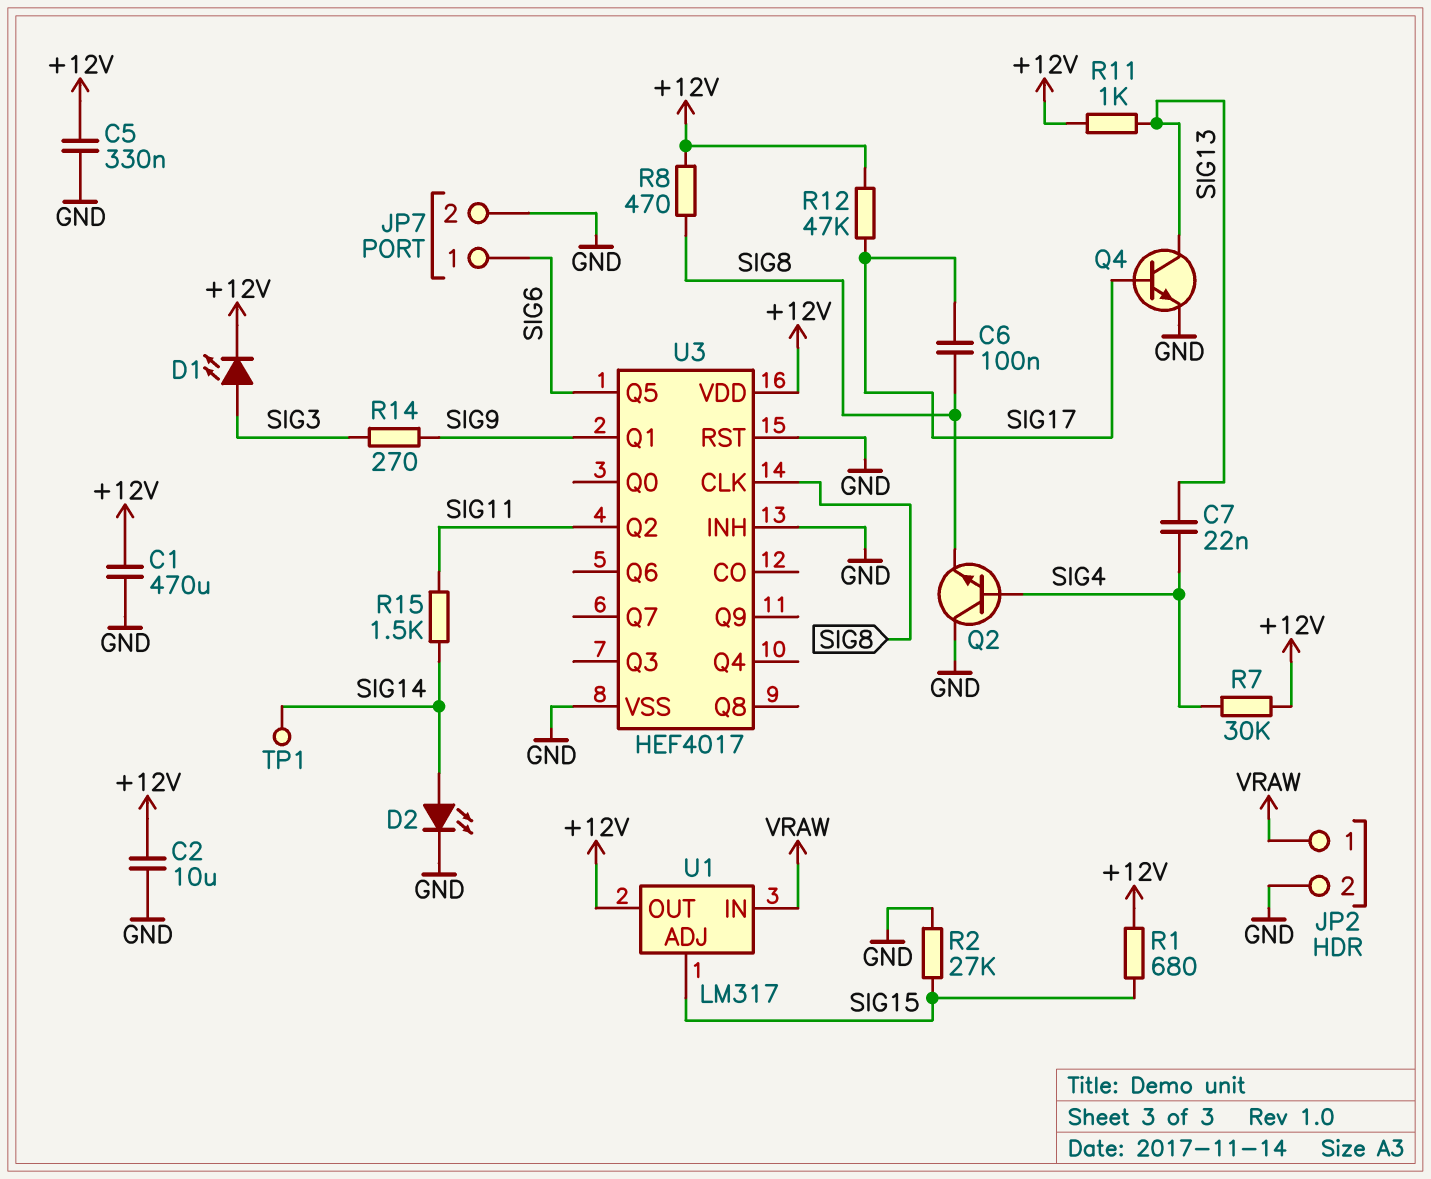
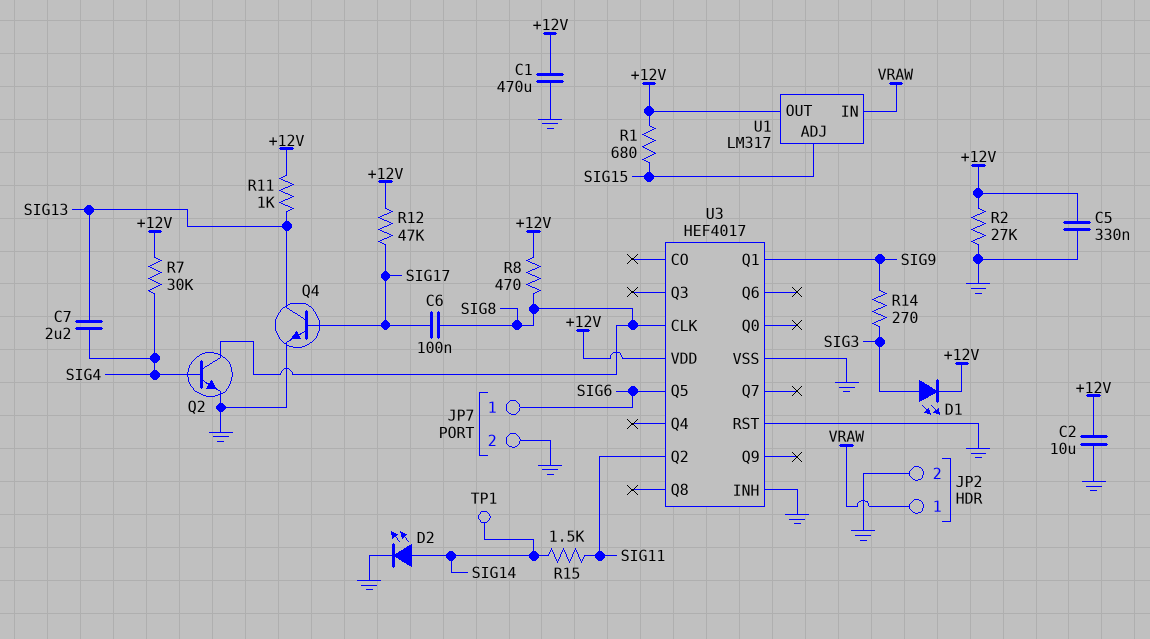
C7: 22nF (SIG4, SIG13) -> 2.2uF (SIG4, SIG13)
Q2: NPN (B SIG4, C GND, E SIG8) -> NPN (B SIG4, C SIG8, E GND)
R2: 27k (GND, SIG15) -> 27k (+12V, GND)

